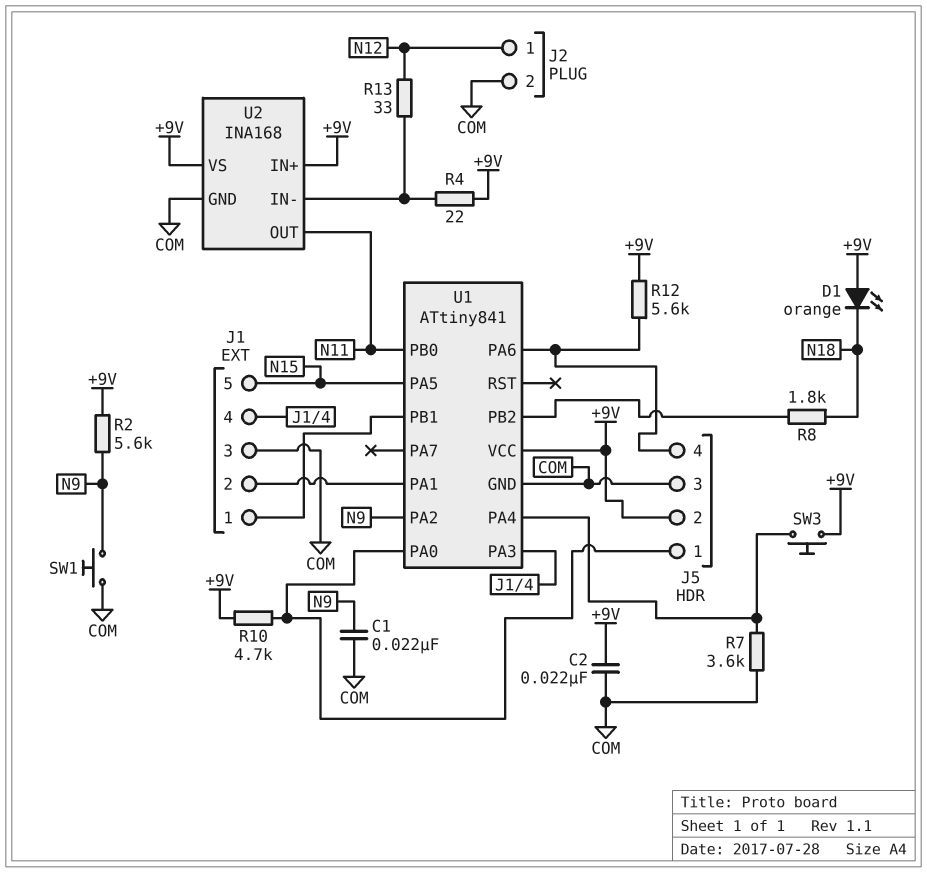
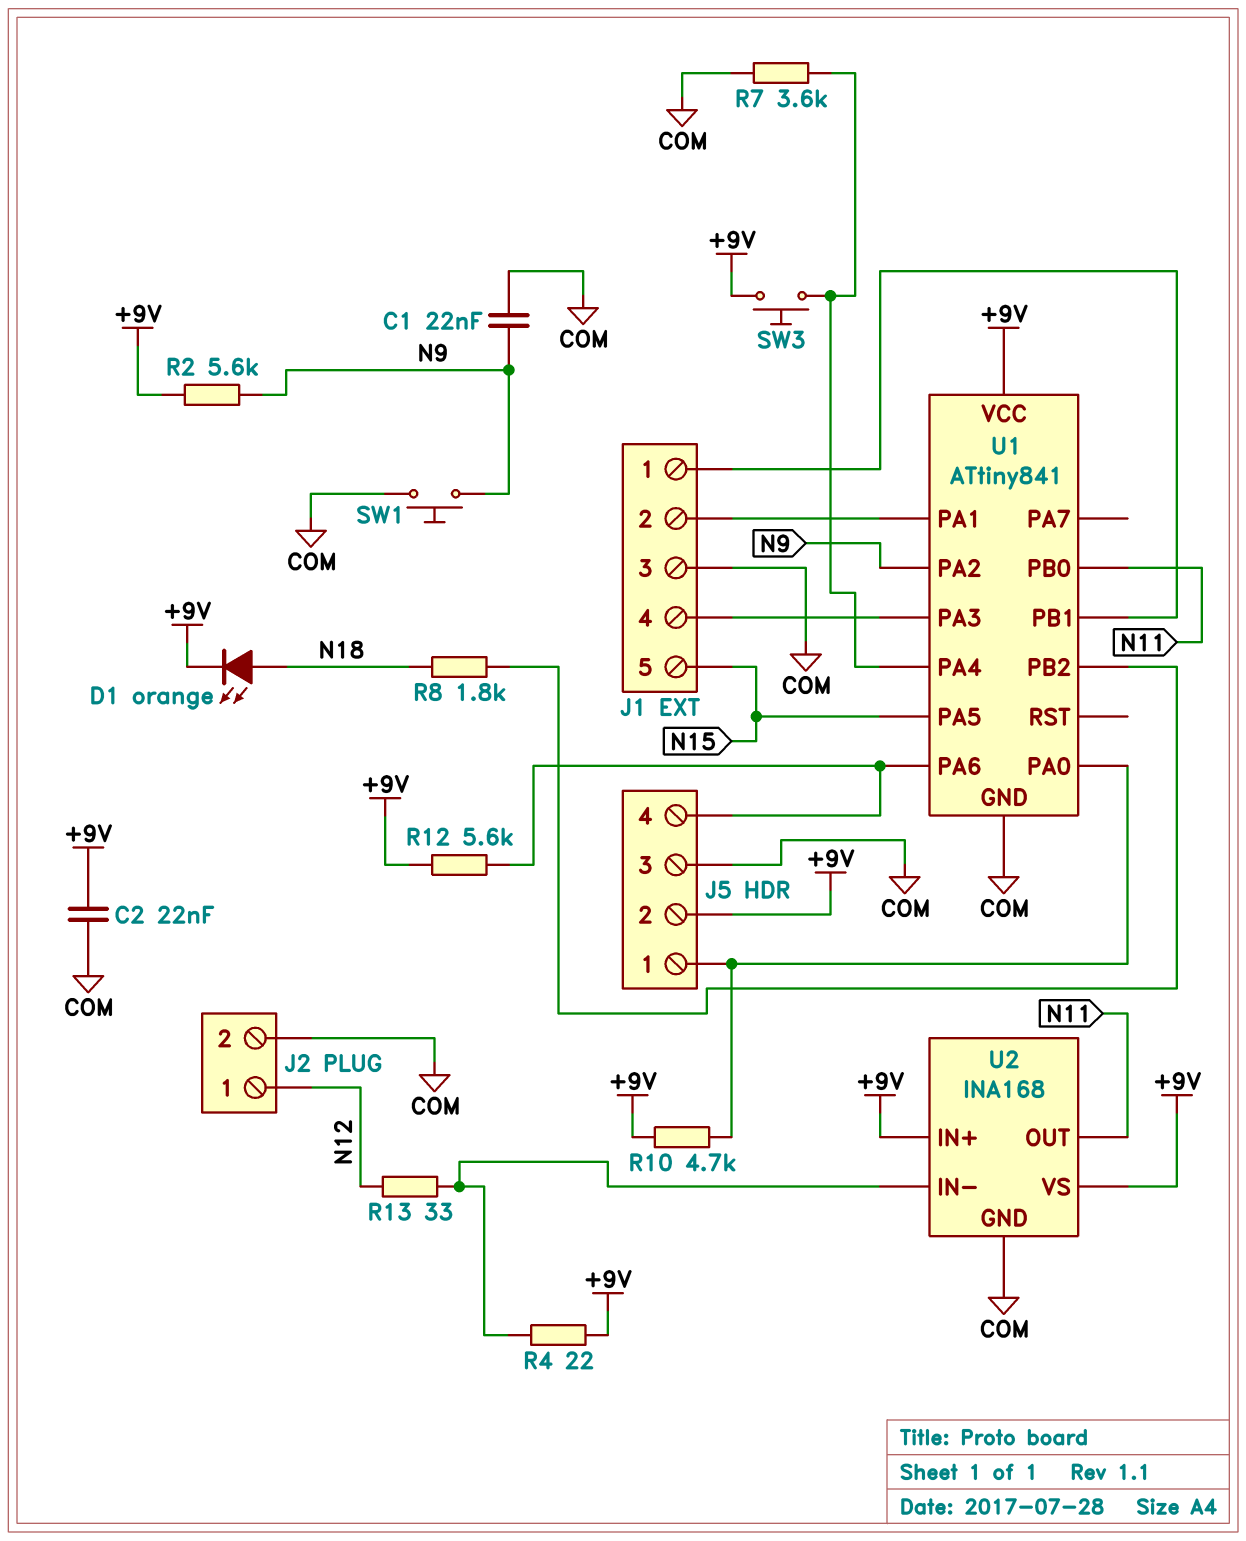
D1: LED orange (A +9V, K N18) -> LED orange (A N18, K +9V)

